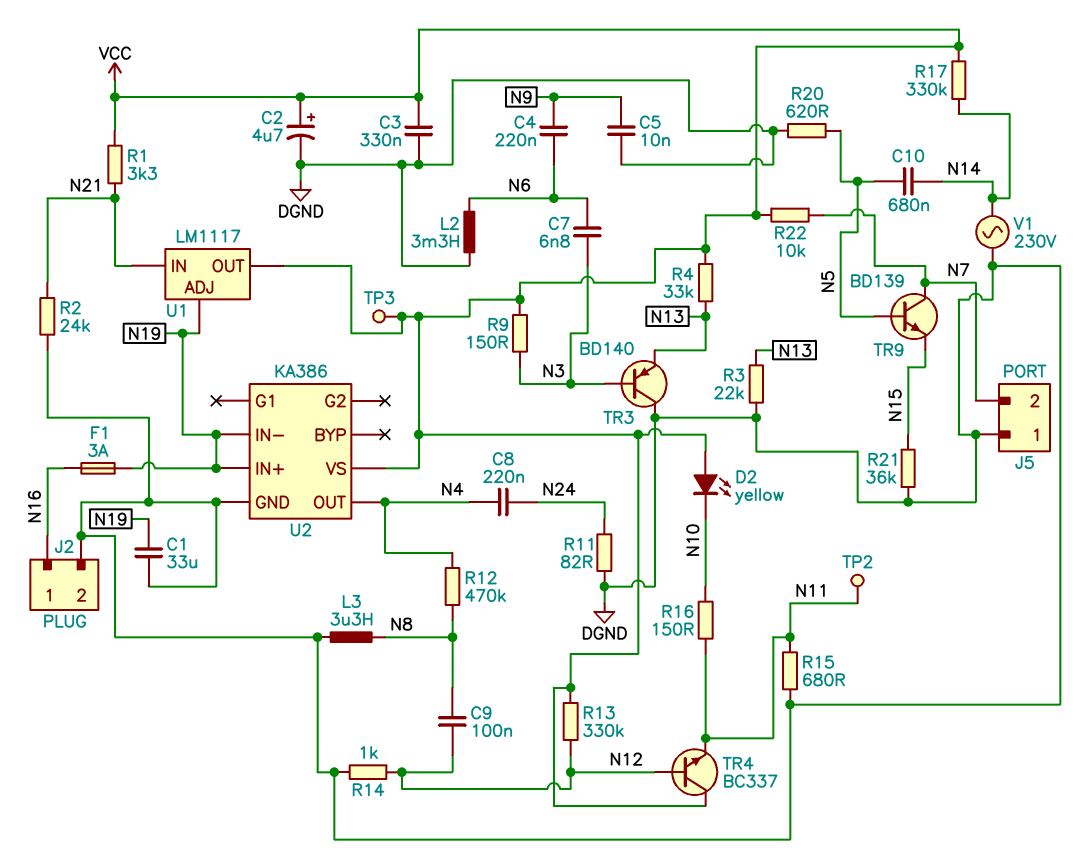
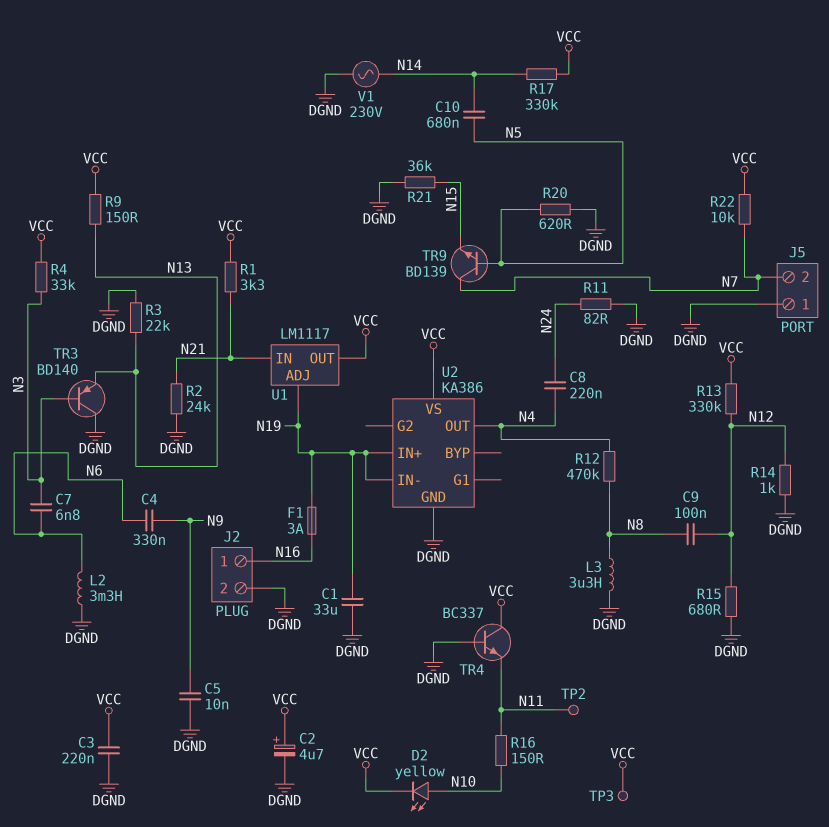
C3: 330nF (DGND, VCC) -> 220nF (DGND, VCC)
C4: 220nF (N6, N9) -> 330nF (N6, N9)
D2: LED yellow (A VCC, K N10) -> LED yellow (A N10, K VCC)
R4: 33k (N13, VCC) -> 33k (N3, VCC)
R9: 150 (N3, VCC) -> 150 (N13, VCC)
R15: 680 (DGND, N11) -> 680 (DGND, N12)
TR4: NPN BC337 (B N12, C VCC, E N11) -> NPN BC337 (B DGND, C VCC, E N11)

